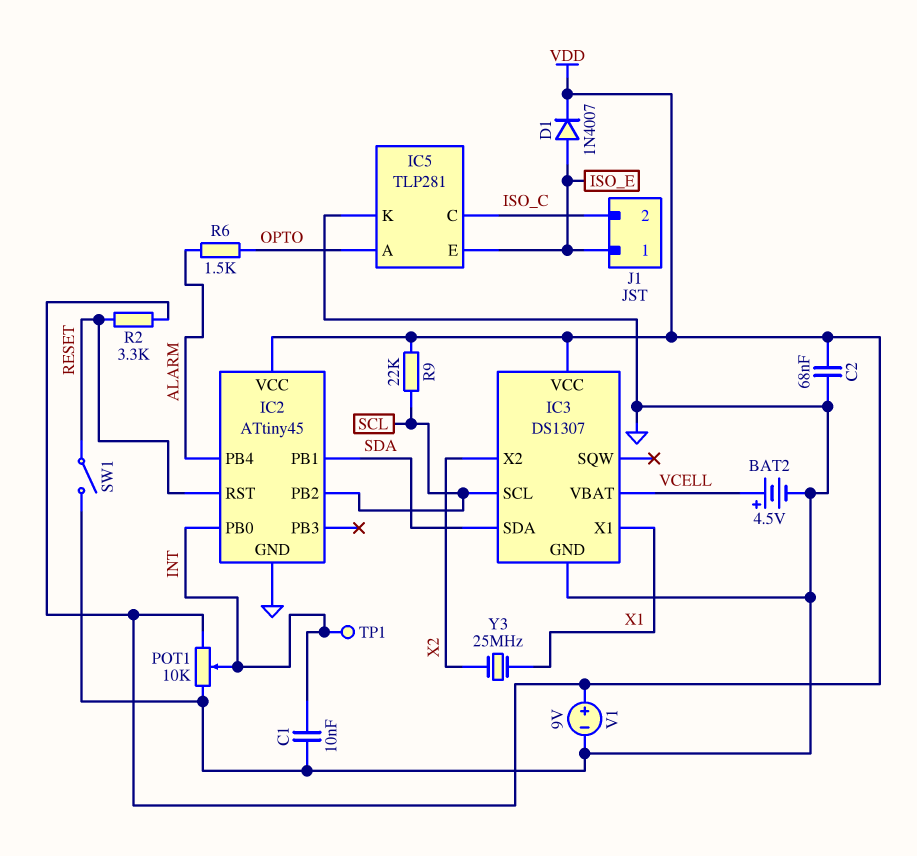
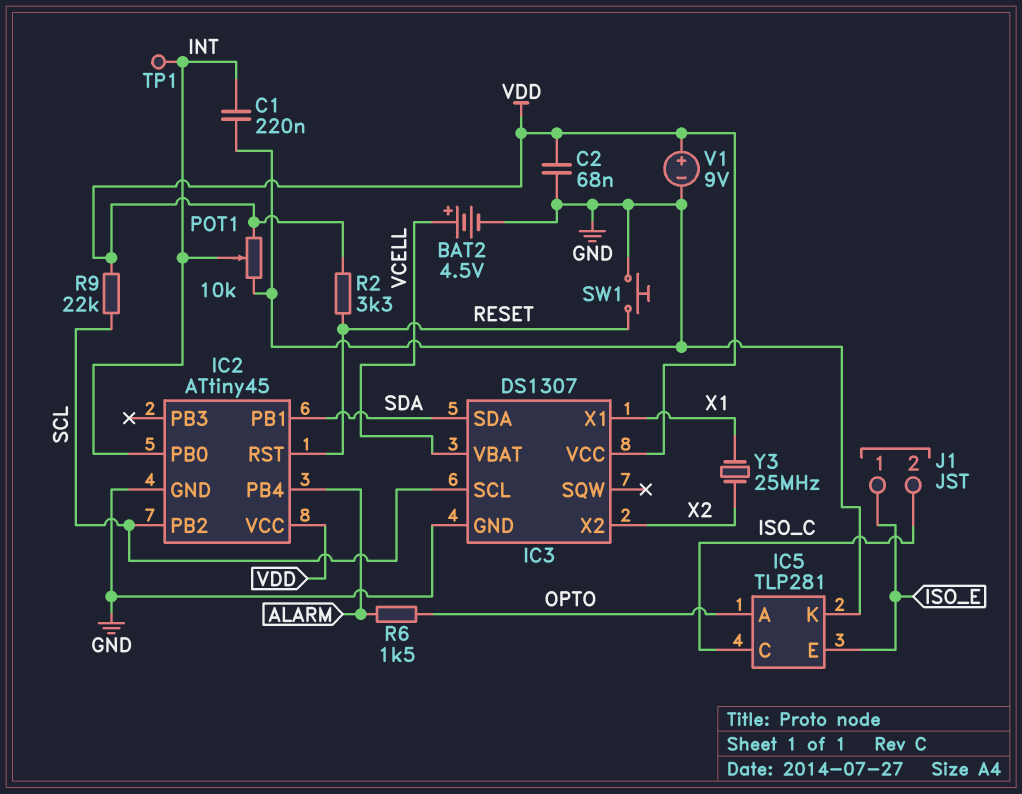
C1: 10nF (GND, INT) -> 220nF (GND, INT)
D1: diode 1N4007 (A ISO_E, K VDD) -> none
SW1: switch (GND, RESET) -> button (GND, RESET)

